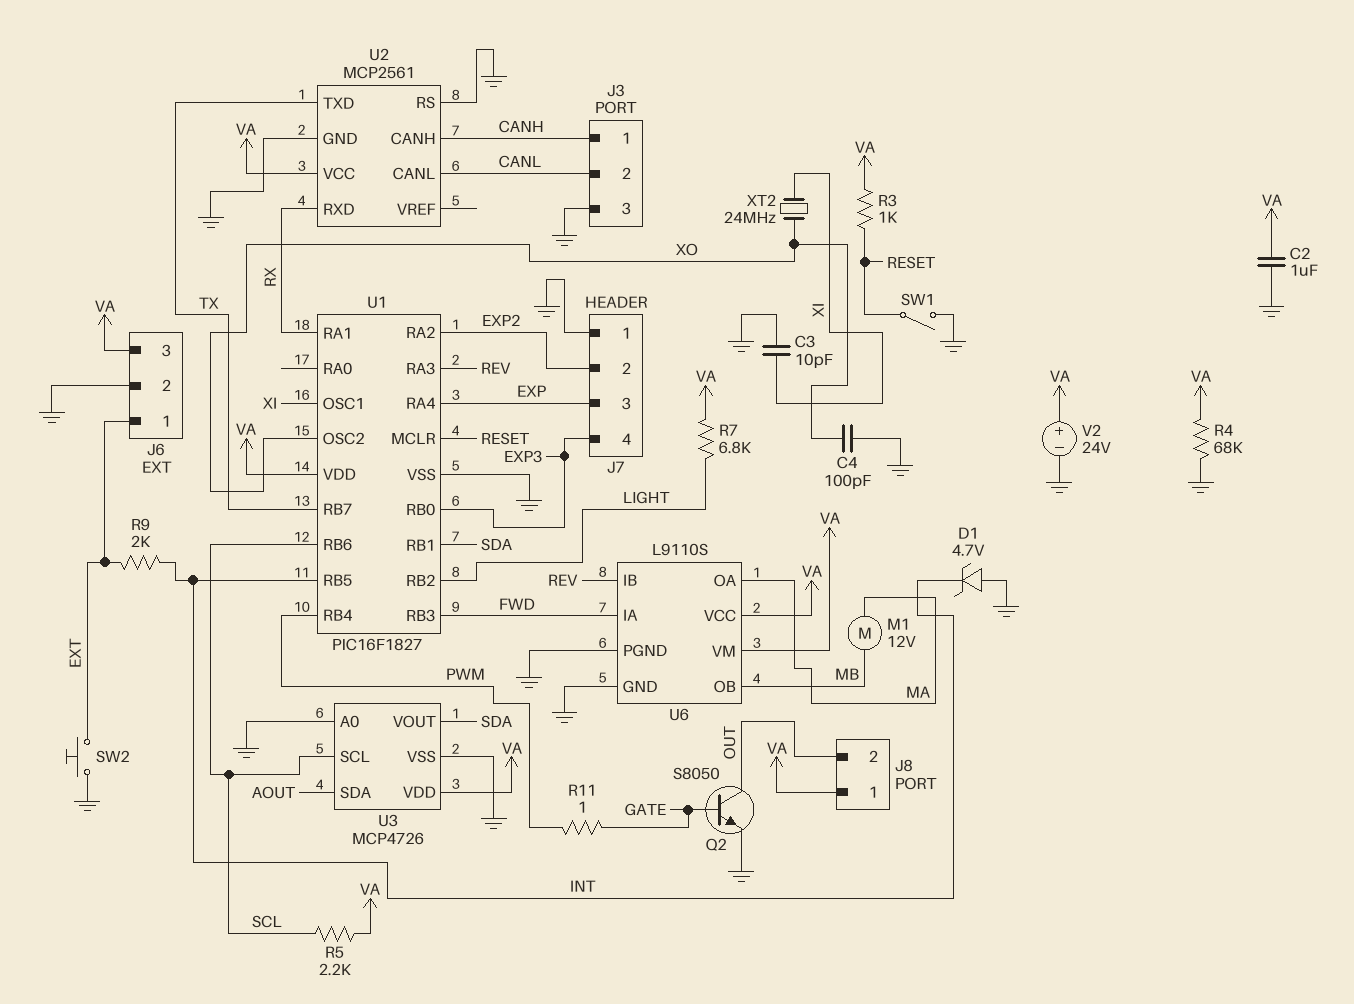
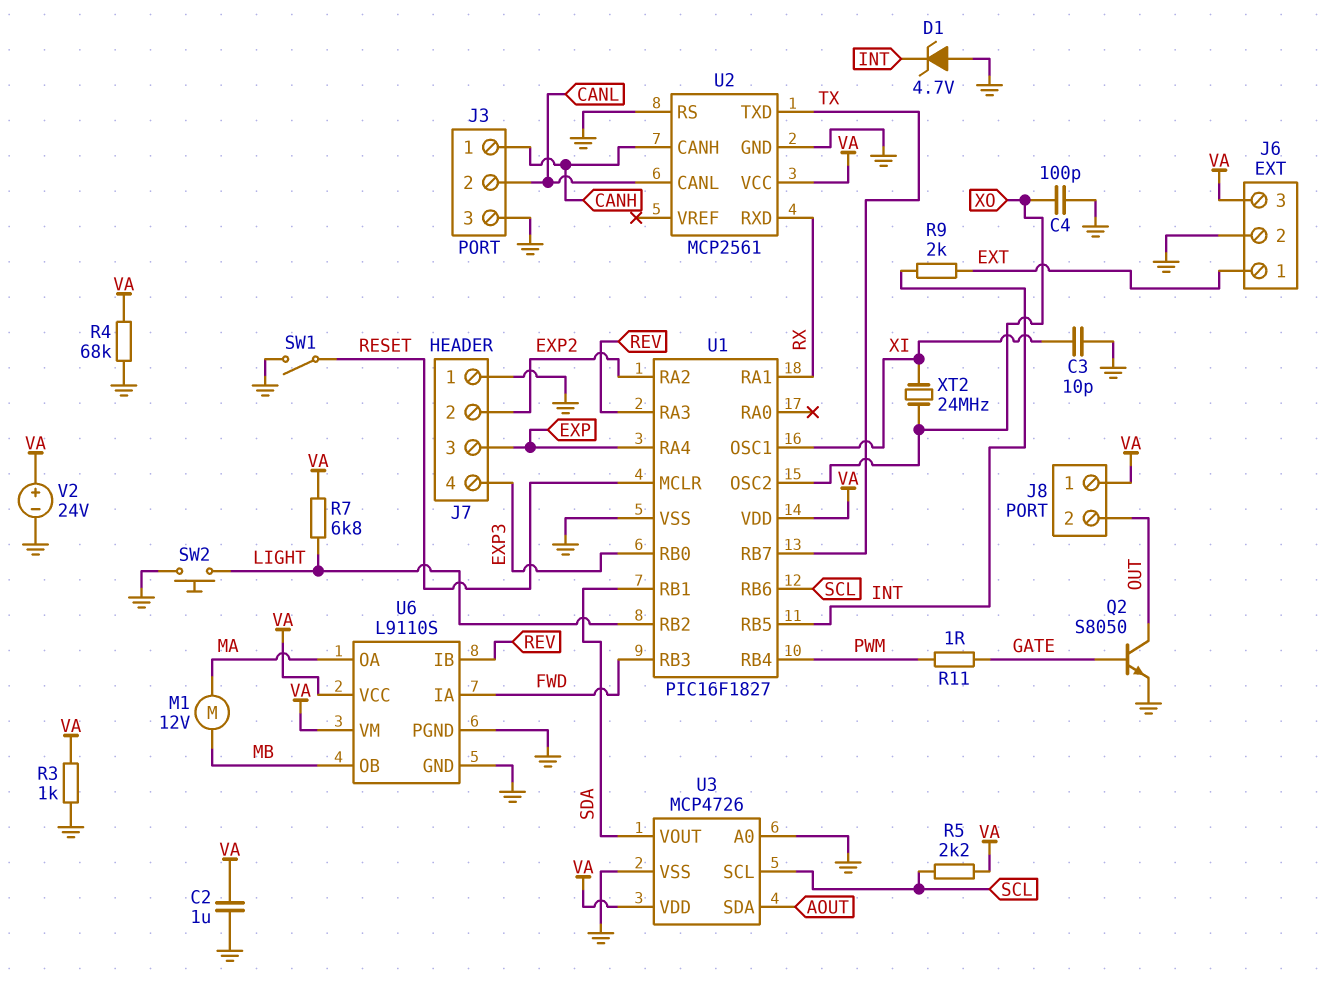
R3: 1k (RESET, VA) -> 1k (GND, VA)
SW2: button (EXT, GND) -> button (GND, LIGHT)

